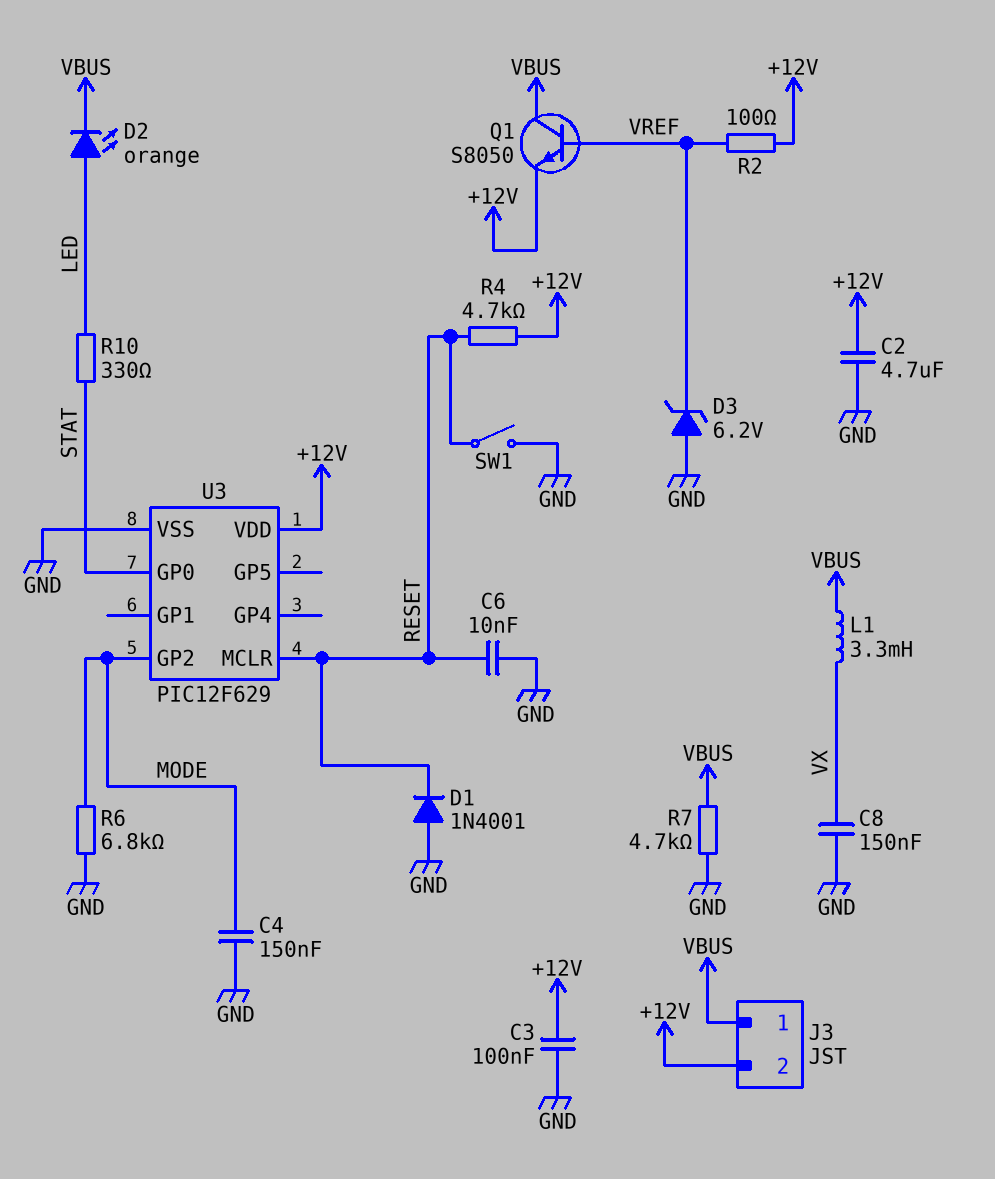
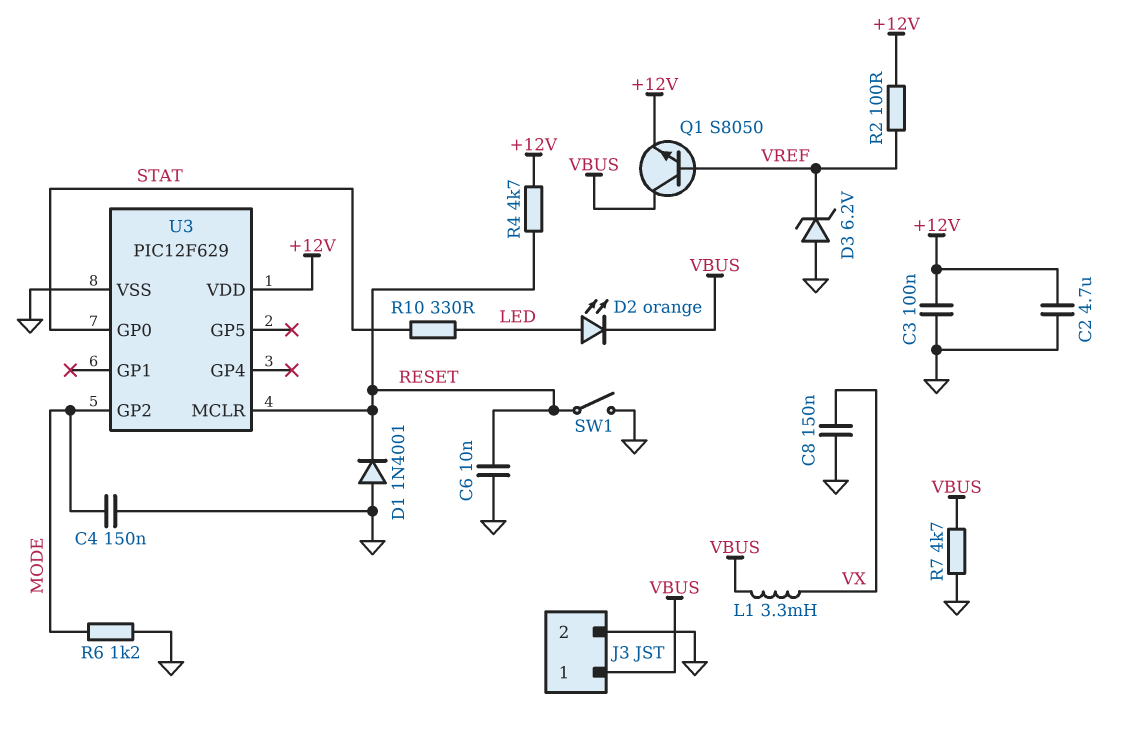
J3 pin 2: +12V -> GND
R6: 6.8k (GND, MODE) -> 1.2k (GND, MODE)

